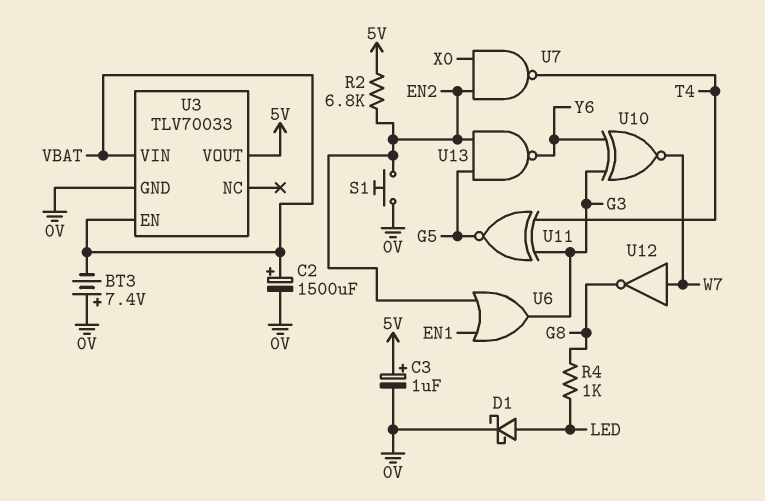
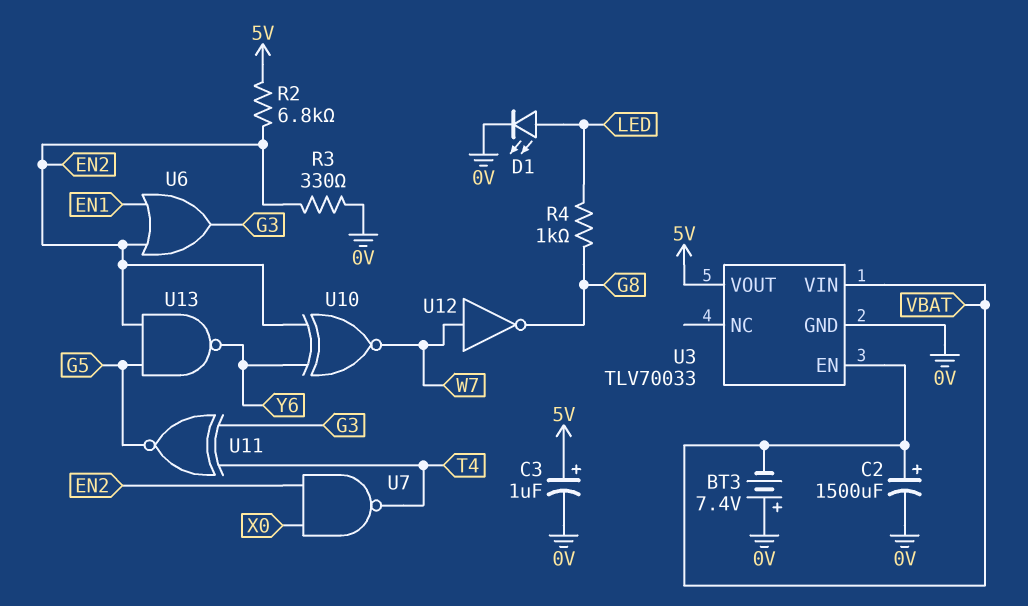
D1: schottky (A LED, K 0V) -> LED (A LED, K 0V)
R3: none -> 330 (0V, EN2)
S1: button (0V, EN2) -> none
U10: XNOR (in G3, in Y6, out W7) -> XNOR (in EN2, in Y6, out W7)

